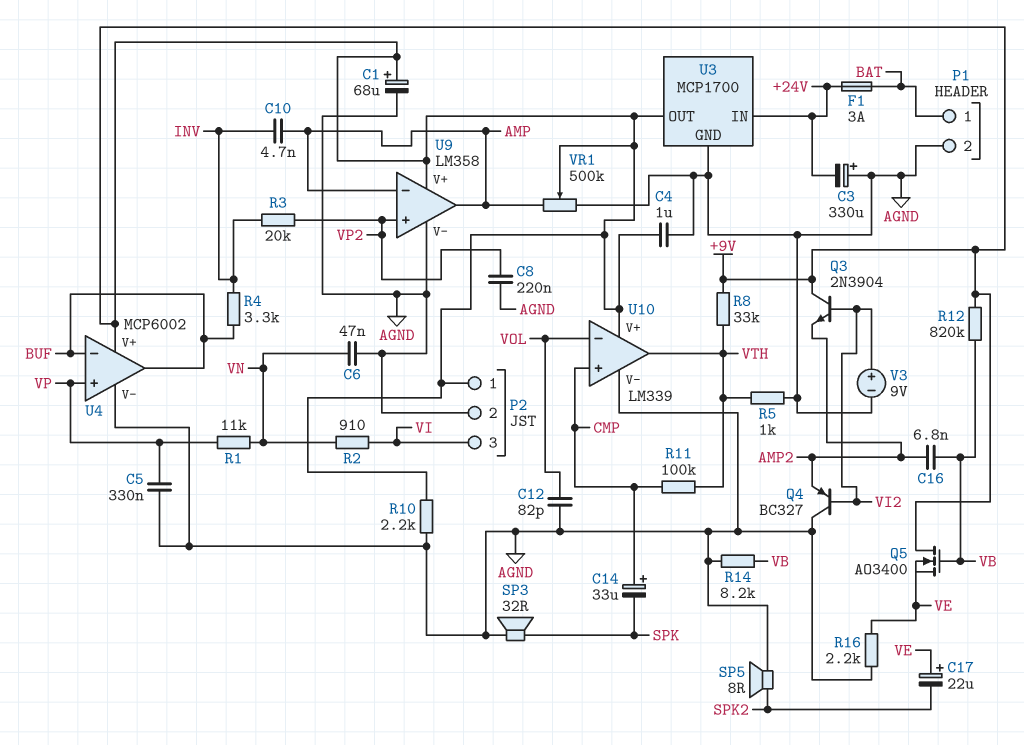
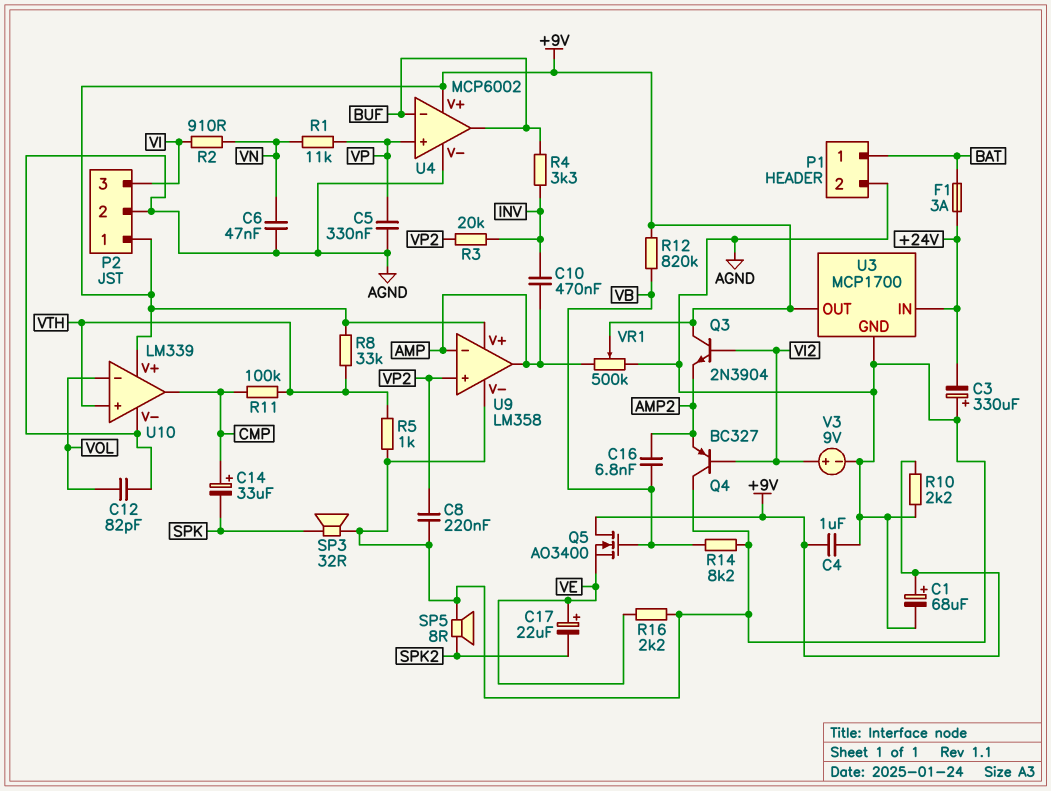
C10: 4.7nF (AMP, INV) -> 470nF (AMP, INV)
U10 pin in+: CMP -> VTH
U10 pin out: VTH -> CMP

